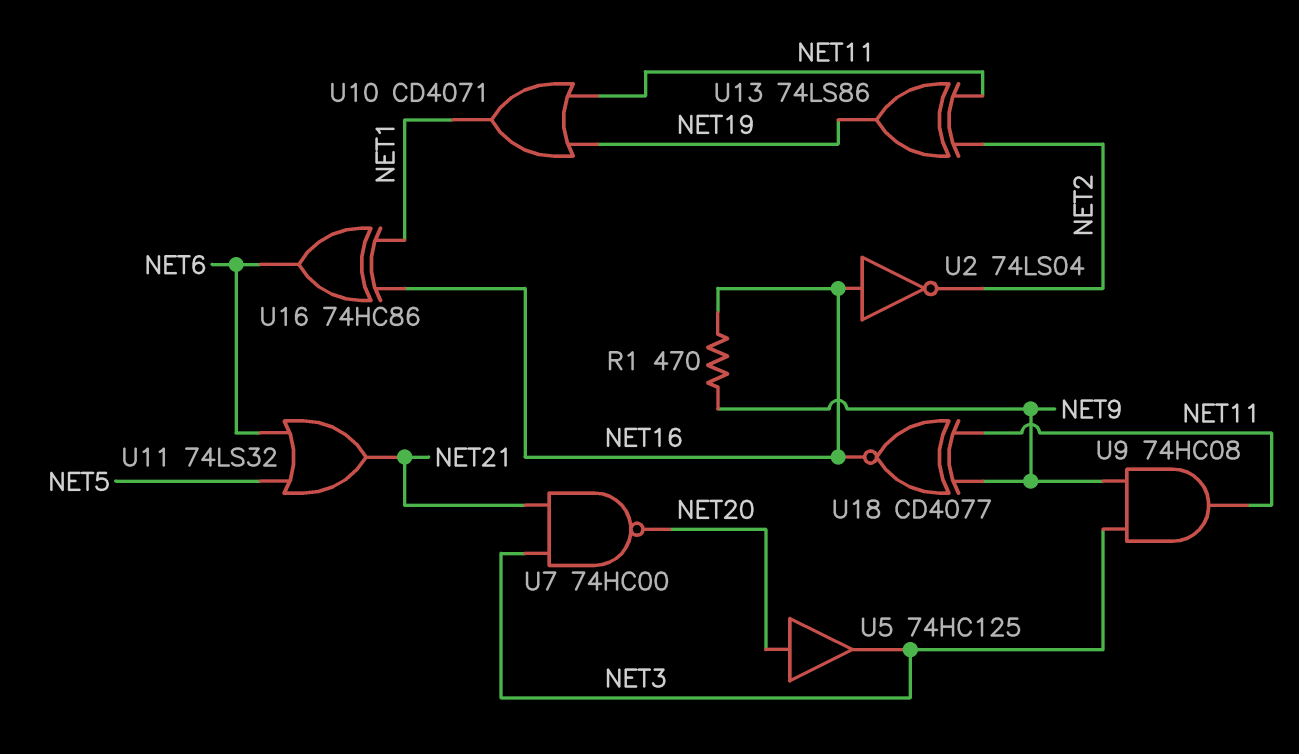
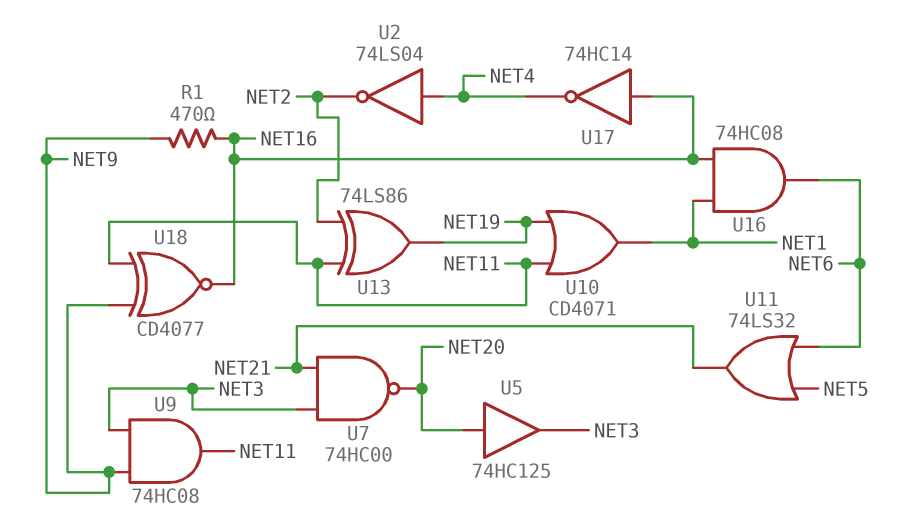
U2: NOT 74LS04 (in NET16, out NET2) -> NOT 74LS04 (in NET4, out NET2)
U16: XOR 74HC86 (in NET1, in NET16, out NET6) -> AND 74HC08 (in NET1, in NET16, out NET6)
U17: none -> NOT 74HC14 (in NET16, out NET4)

